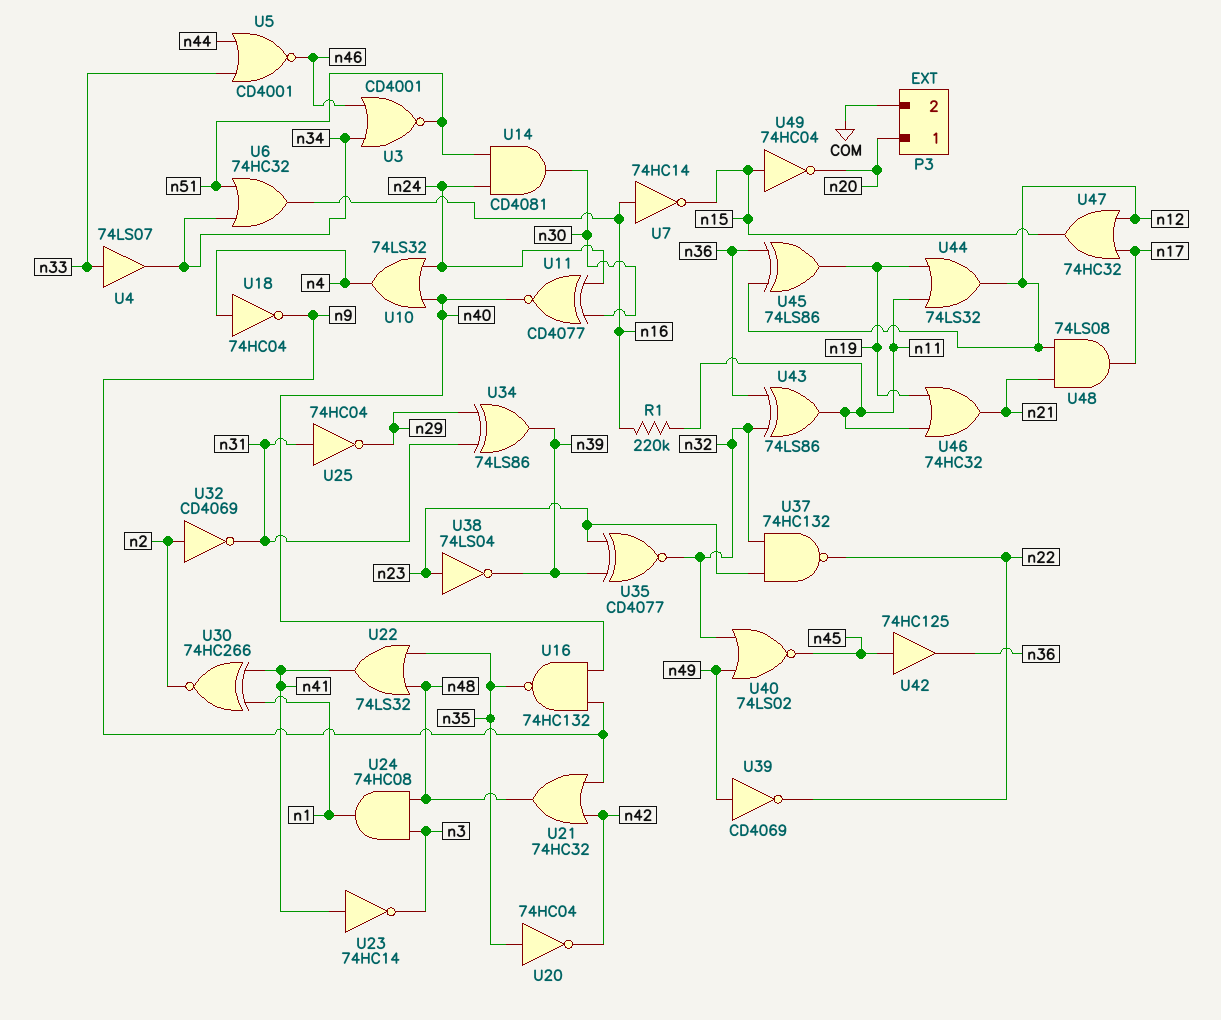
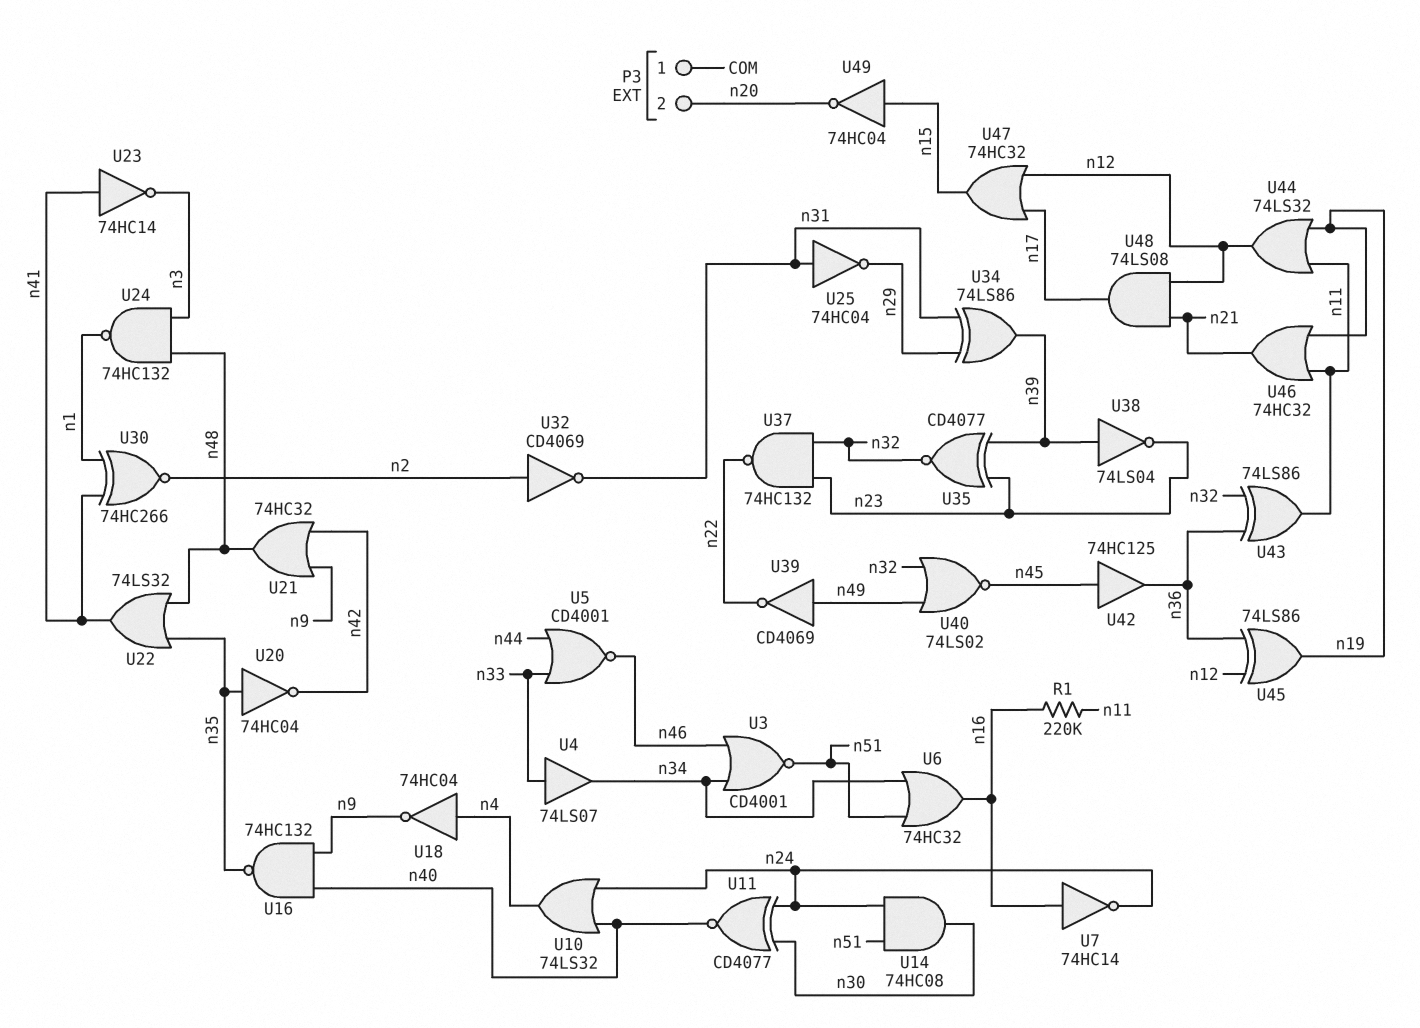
P3 pin 1: n20 -> COM
P3 pin 2: COM -> n20
U7: NOT 74HC14 (in n16, out n15) -> NOT 74HC14 (in n16, out n24)
U14: AND CD4081 (in n24, in n51, out n30) -> AND 74HC08 (in n24, in n51, out n30)
U24: AND 74HC08 (in n3, in n48, out n1) -> NAND 74HC132 (in n3, in n48, out n1)
U38: NOT 74LS04 (in n23, out n39) -> NOT 74LS04 (in n39, out n23)

